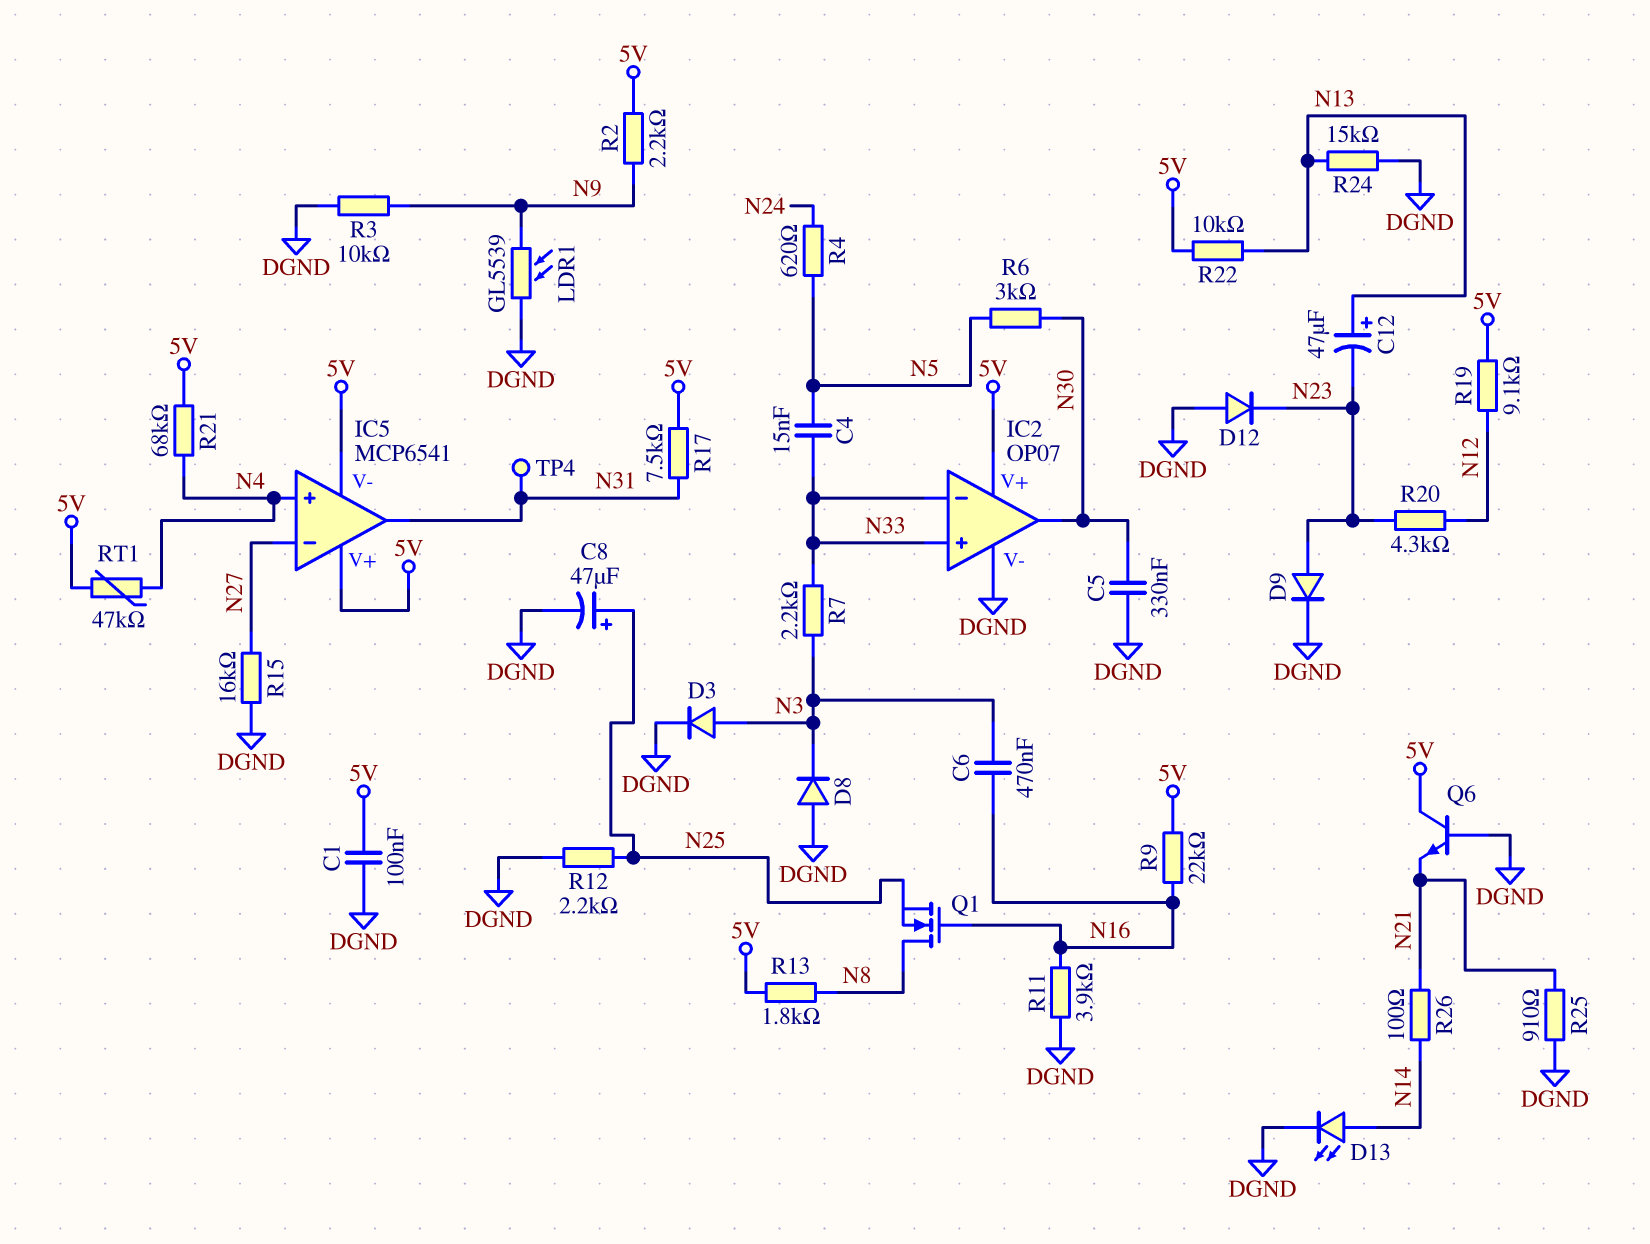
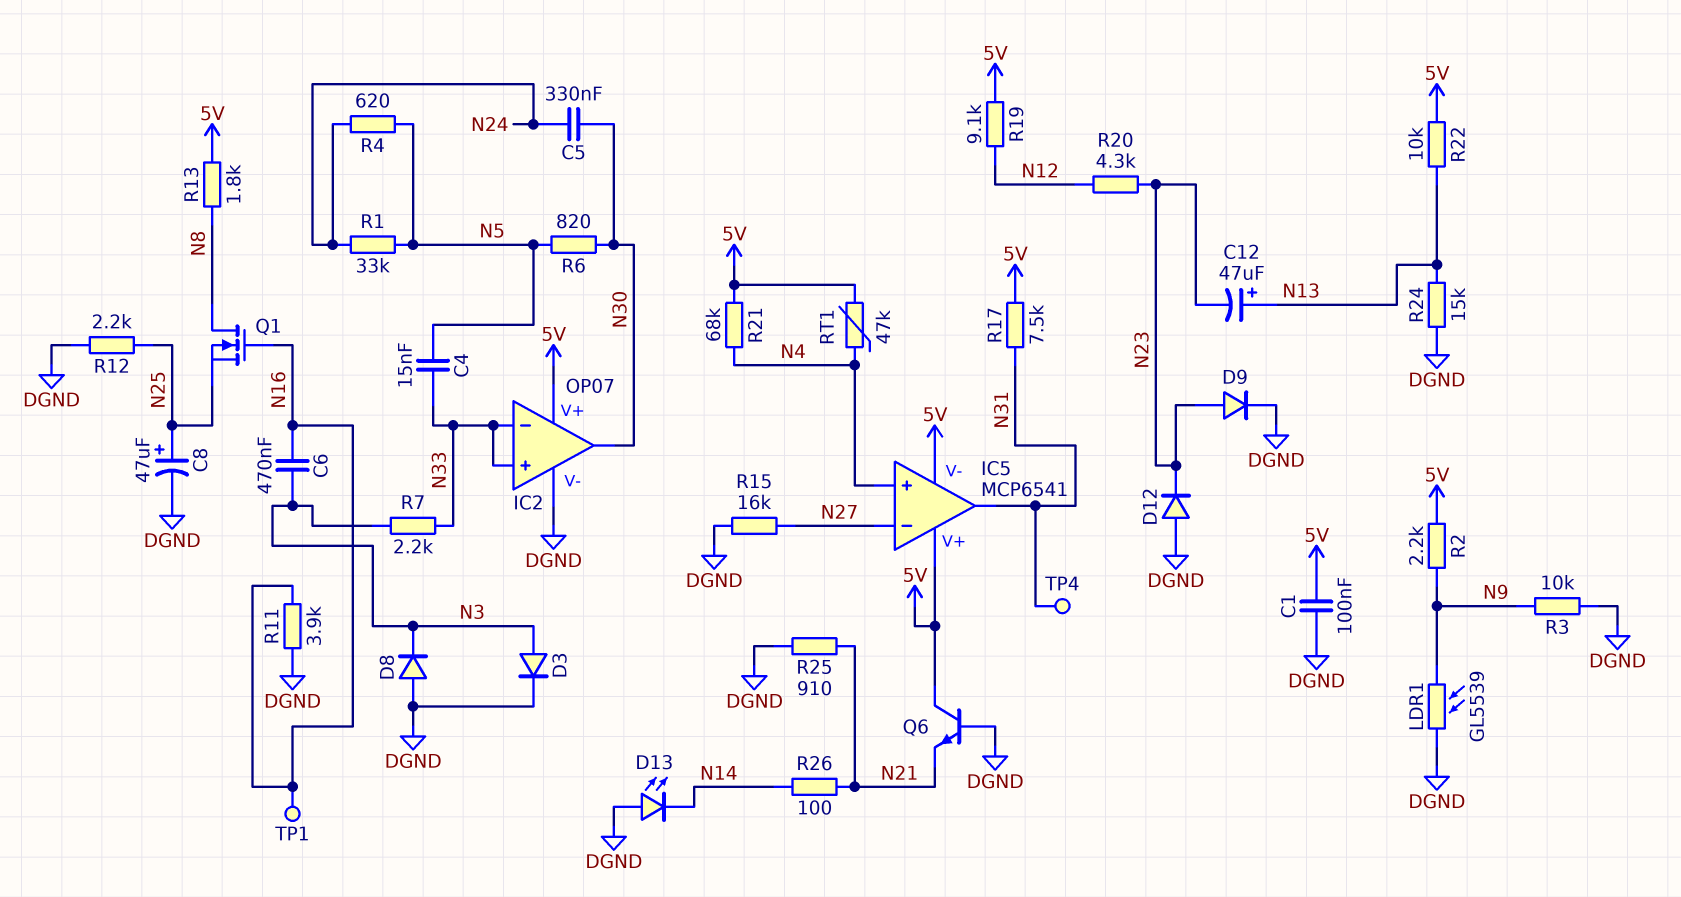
C5: 330nF (DGND, N30) -> 330nF (N24, N30)
D13: LED (A N14, K DGND) -> LED (A DGND, K N14)
R1: none -> 33k (N5, N24)
R6: 3k (N5, N30) -> 820 (N5, N30)
R9: 22k (5V, N16) -> none
TP1: none -> test point (N16)

